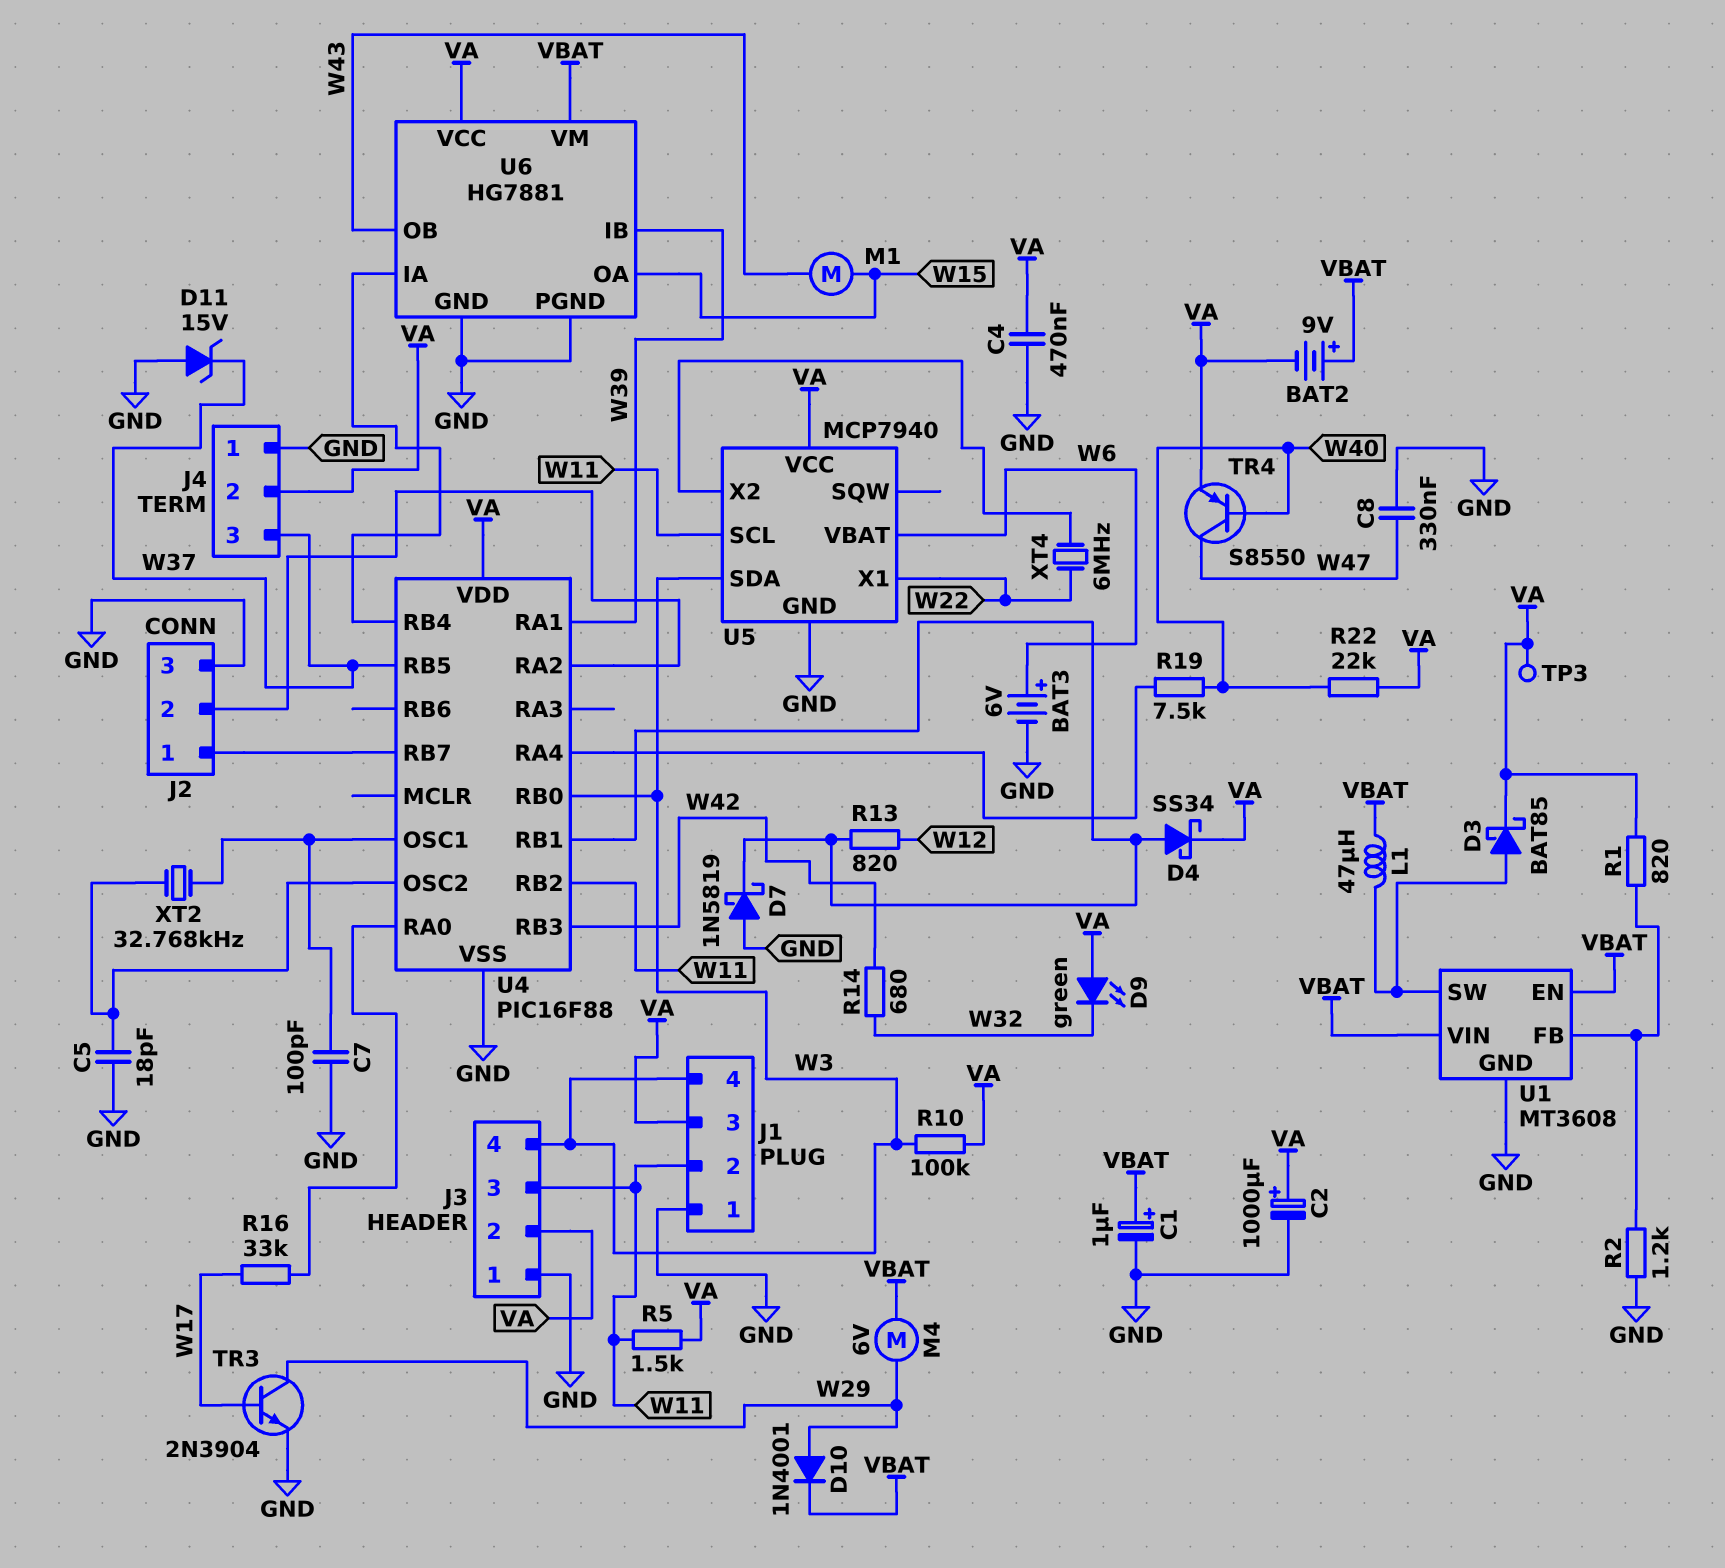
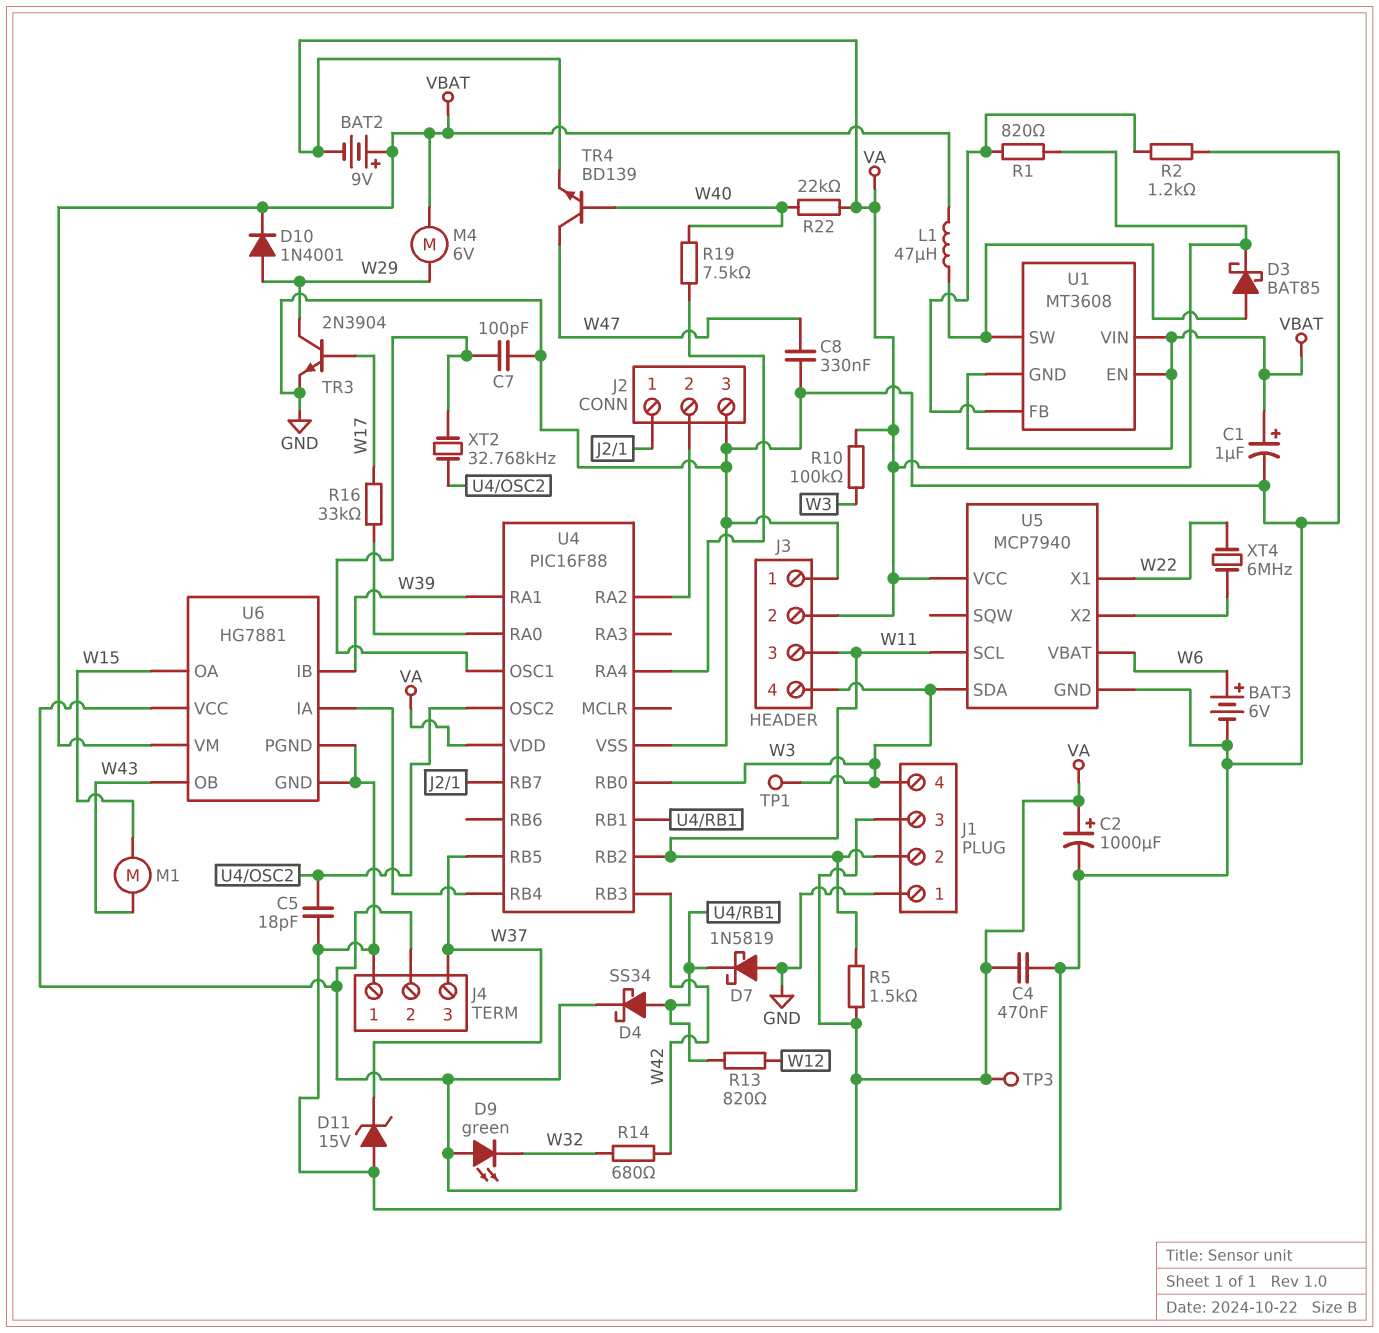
TP1: none -> test point (W3)
TR4: PNP S8550 (B W40, C W47, E VA) -> NPN BD139 (B W40, C W47, E VA)
U1 pin GND: GND -> VBAT

